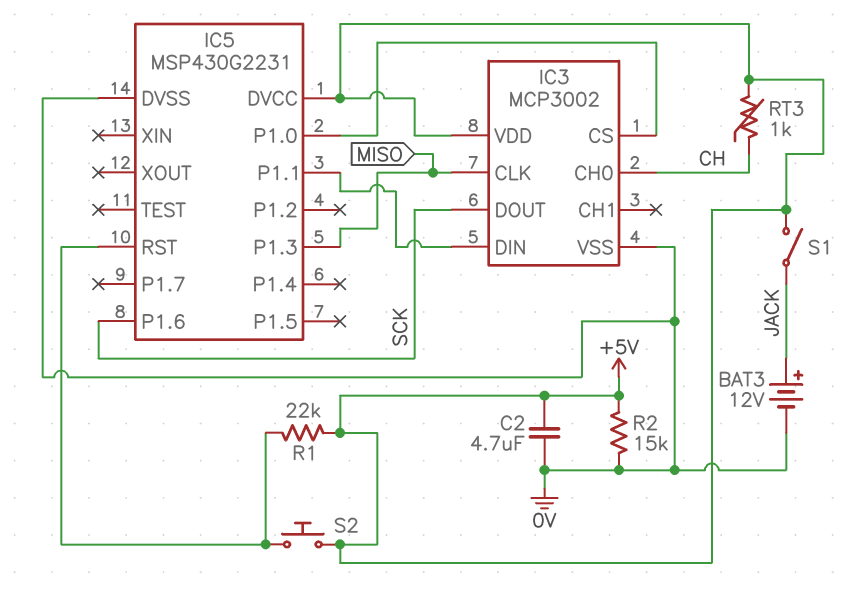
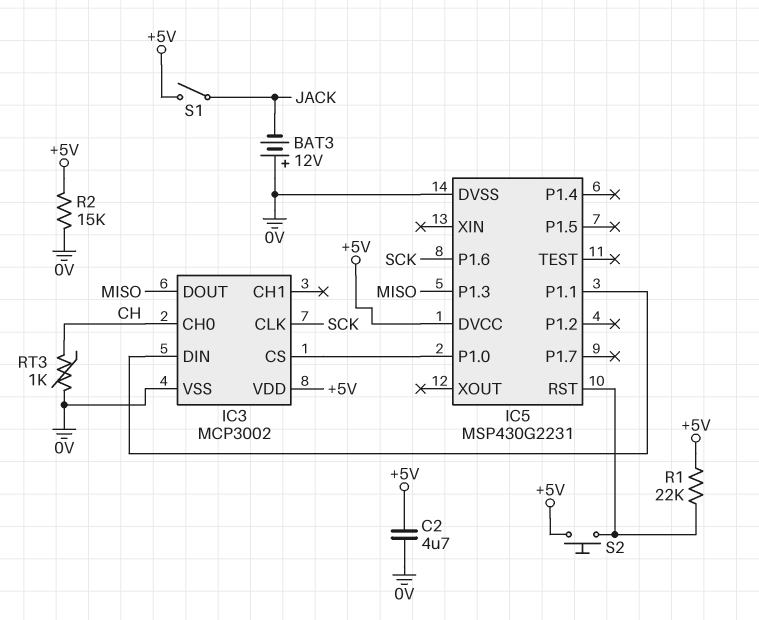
BAT3: 12V (plus JACK, minus 0V) -> 12V (plus 0V, minus JACK)
IC3 pin CLK: MISO -> SCK
IC3 pin DOUT: SCK -> MISO
RT3: 1k (+5V, CH) -> 1k (0V, CH)

